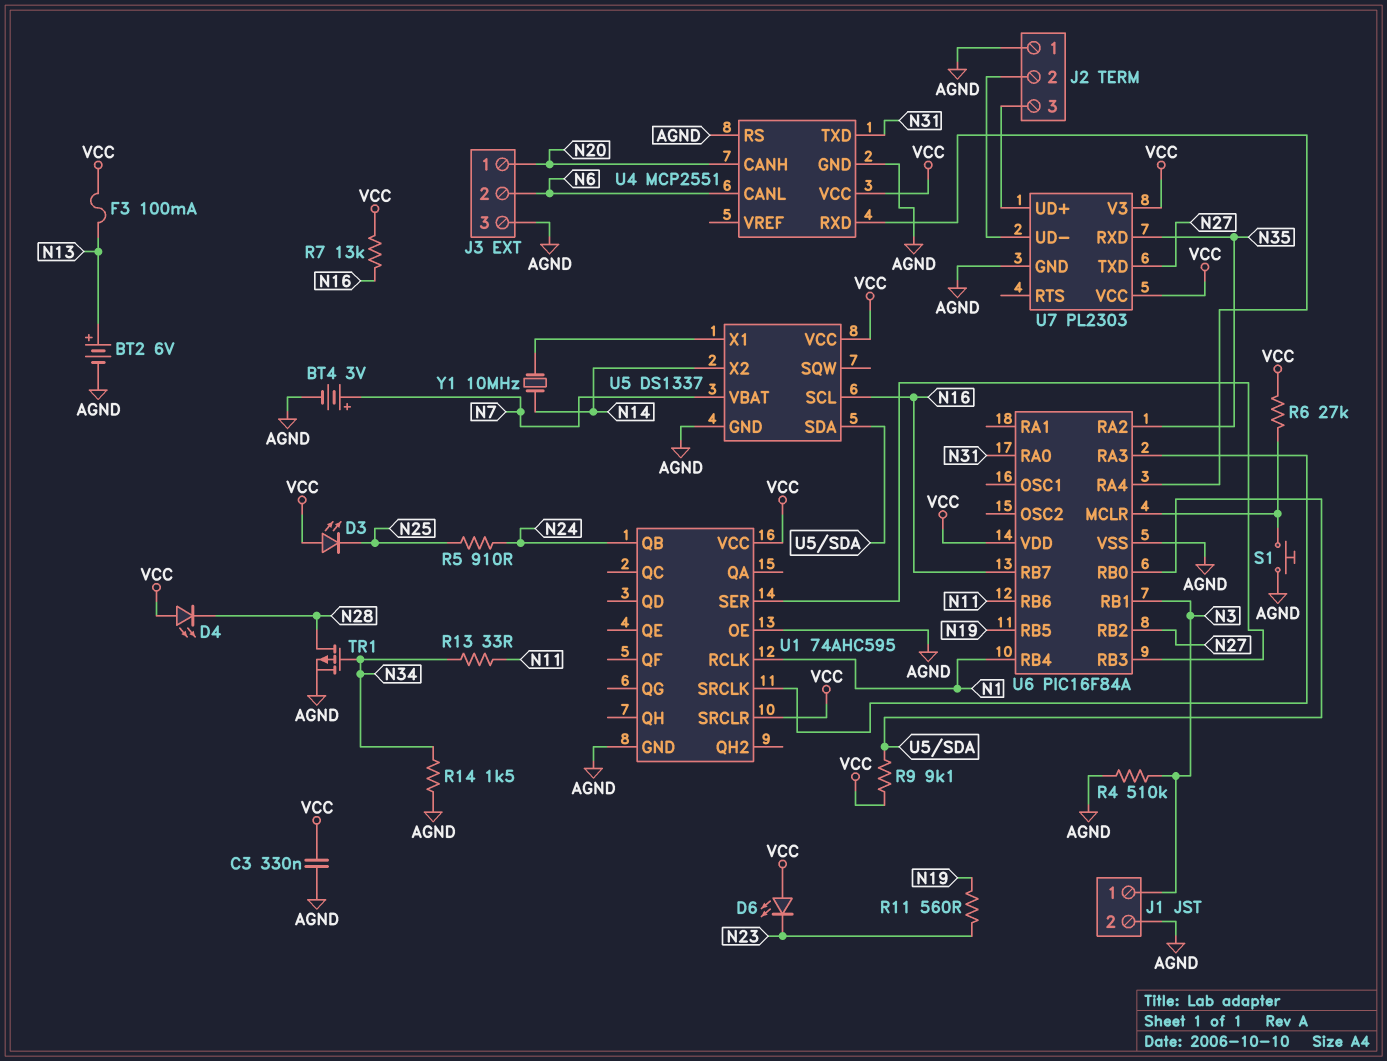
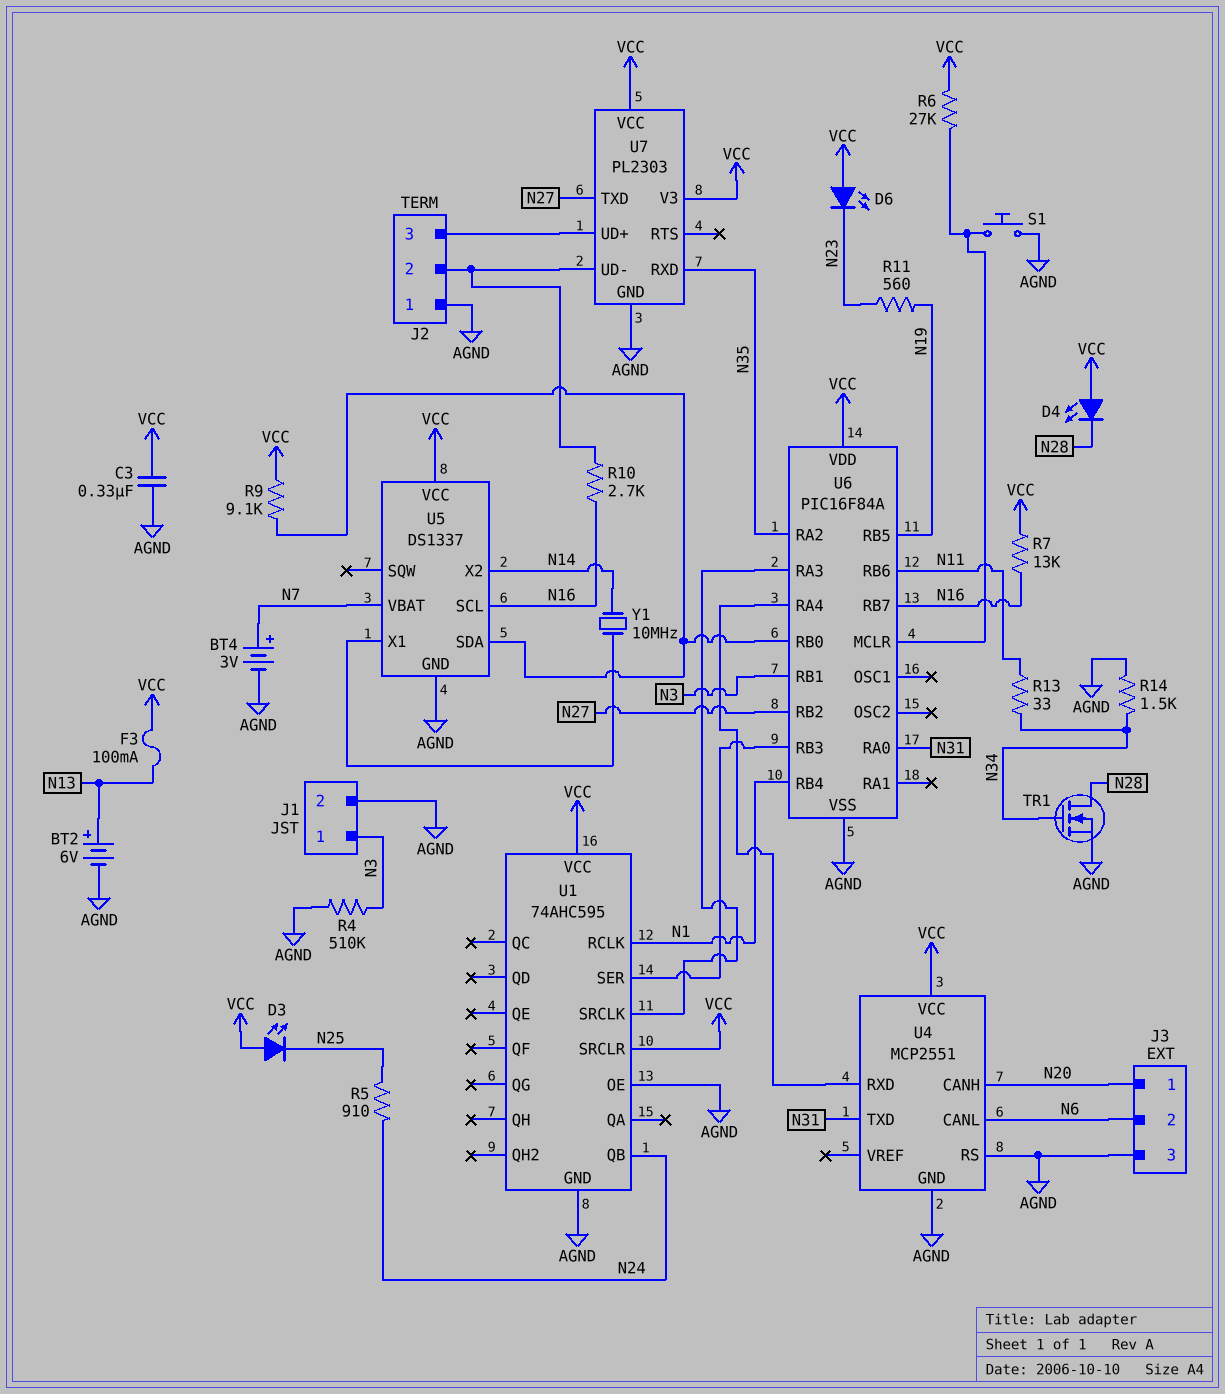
R10: none -> 2.7k (J2/2, N16)
TR1: PMOS (G N34, D N28, S AGND) -> NMOS (G N34, D N28, S AGND)

